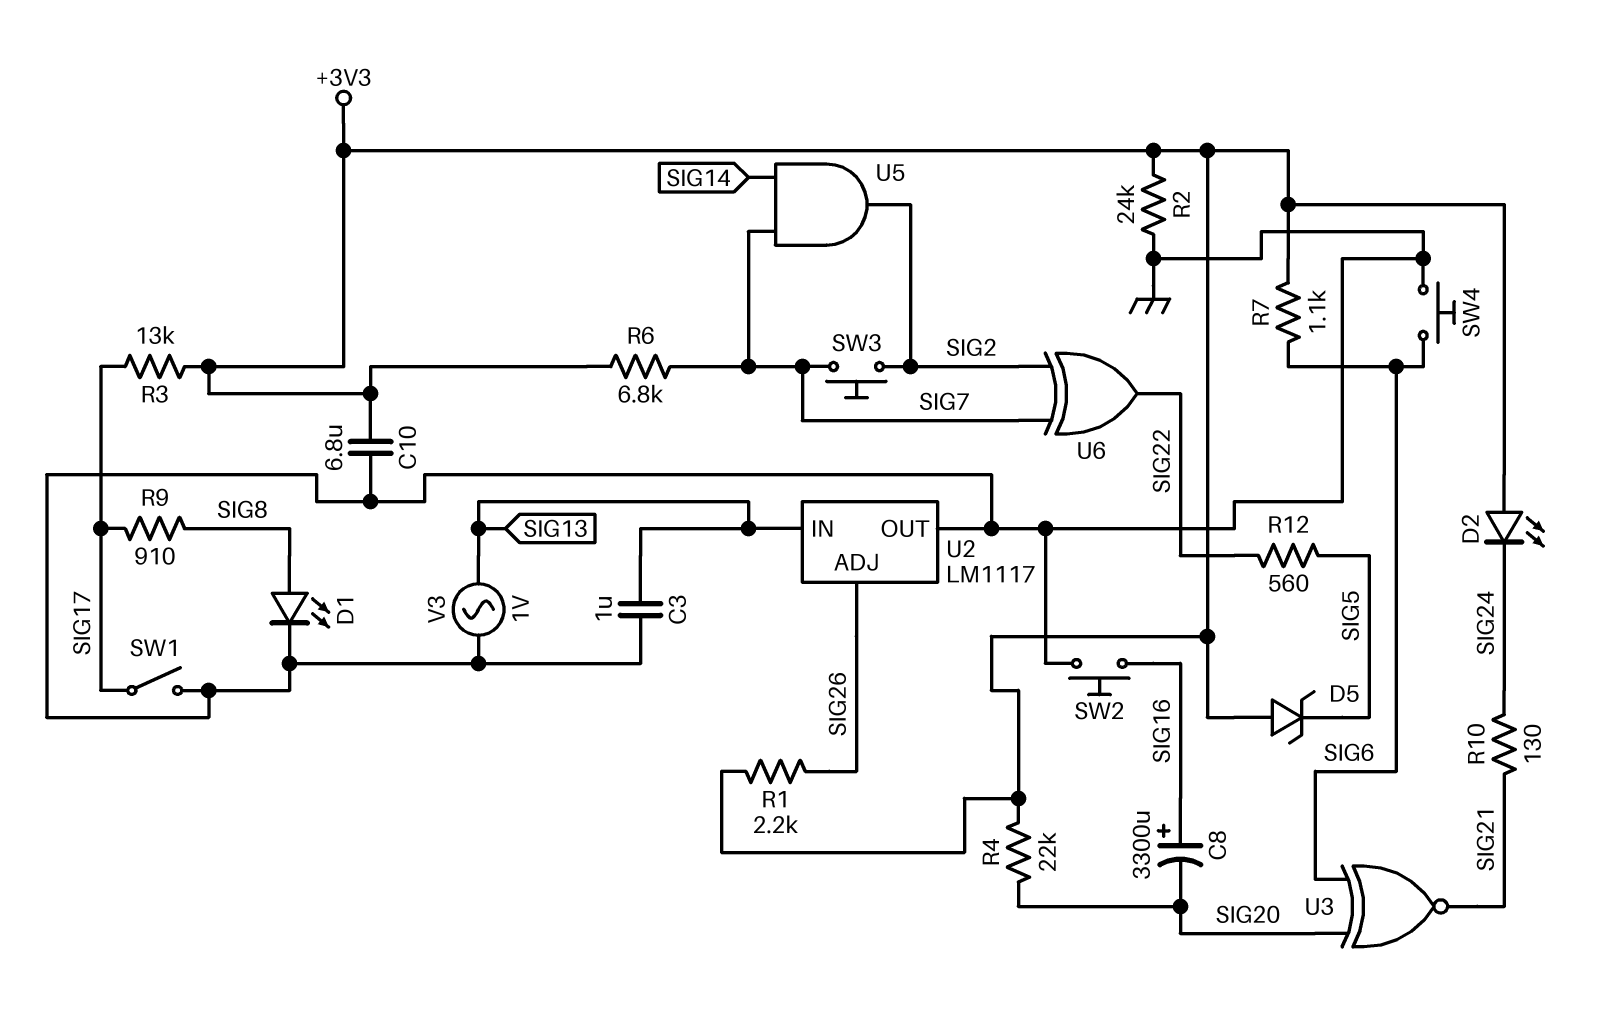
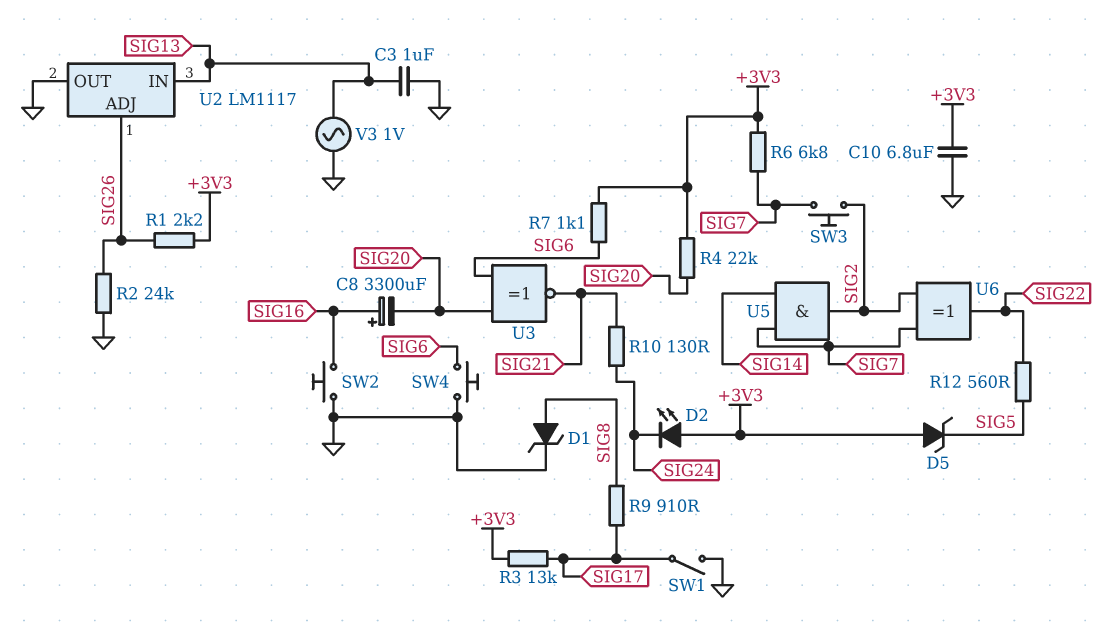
D1: LED (A SIG8, K GND) -> zener (A SIG8, K GND)
R2: 24k (+3V3, GND) -> 24k (GND, SIG26)

